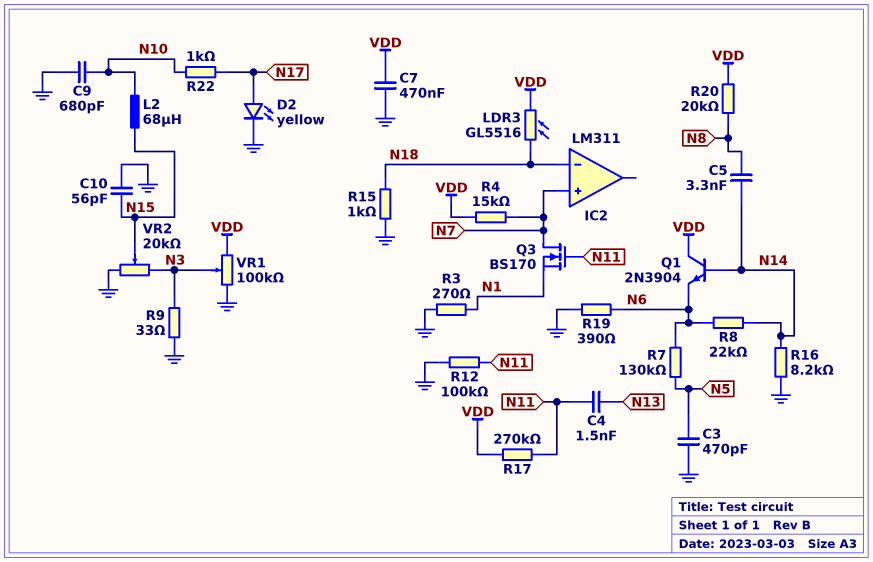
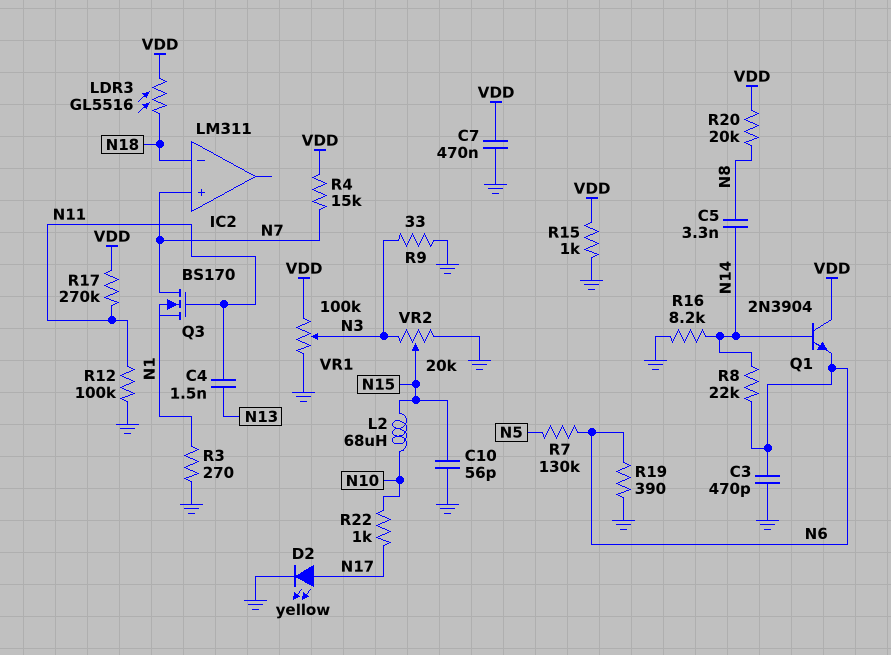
C3: 470pF (GND, N5) -> 470pF (GND, N6)
C9: 680pF (GND, N10) -> none
R15: 1k (GND, N18) -> 1k (GND, VDD)

